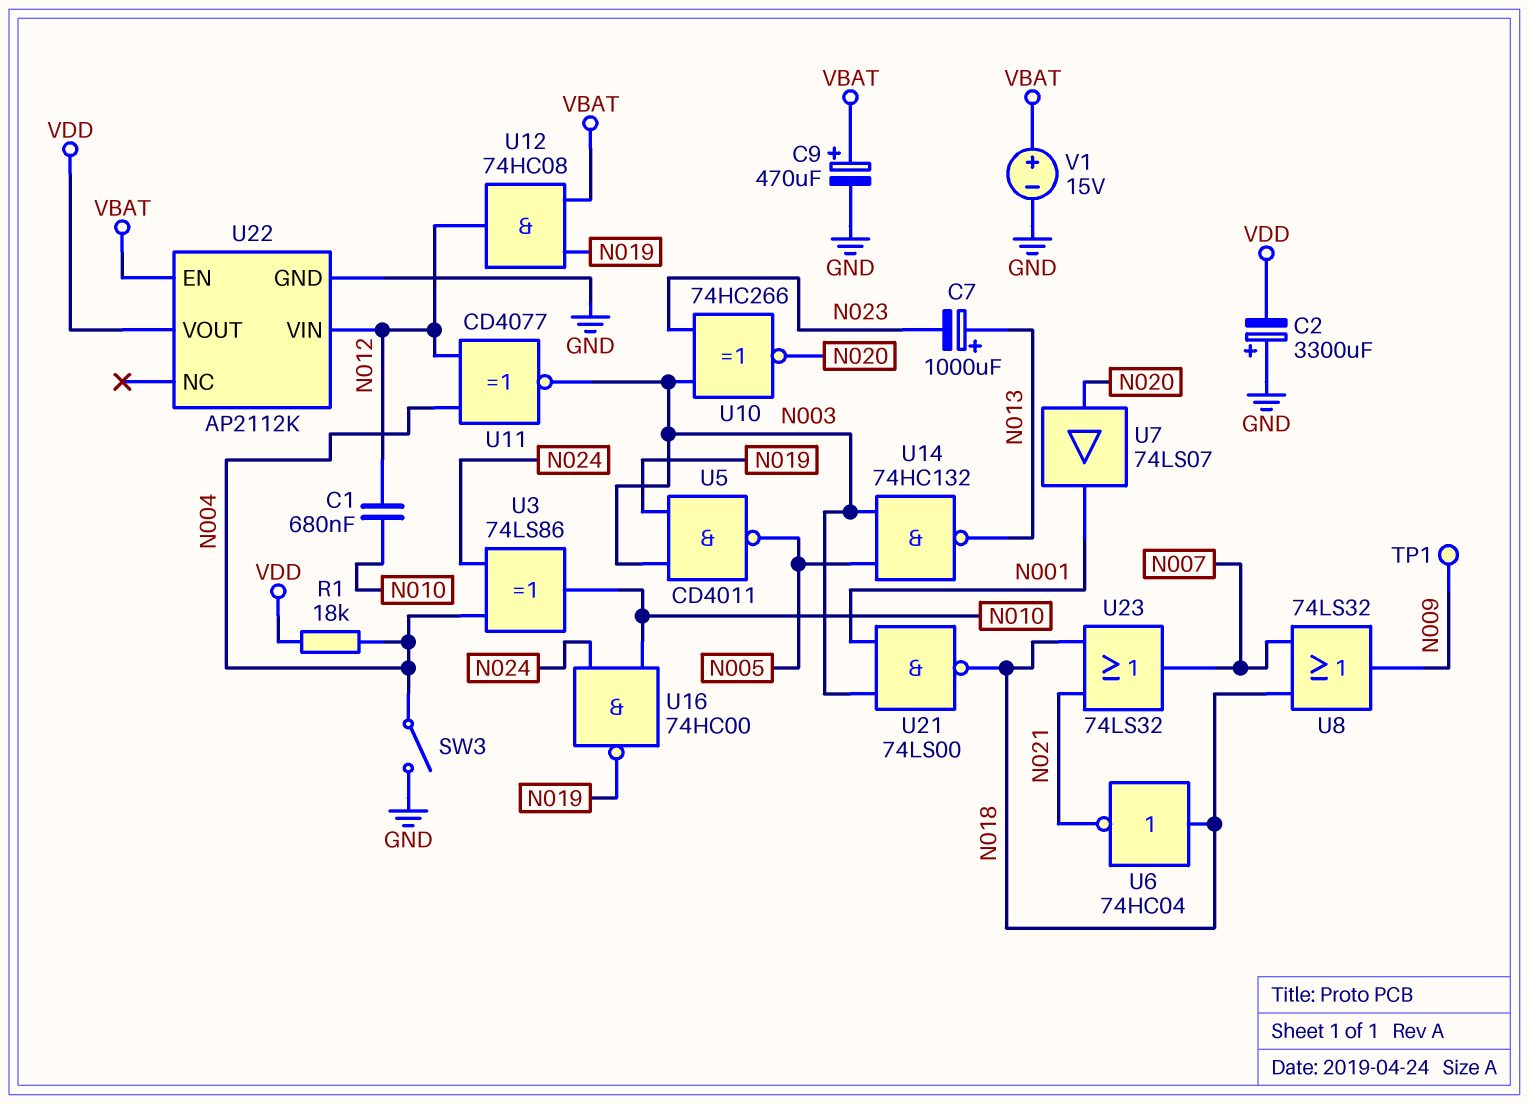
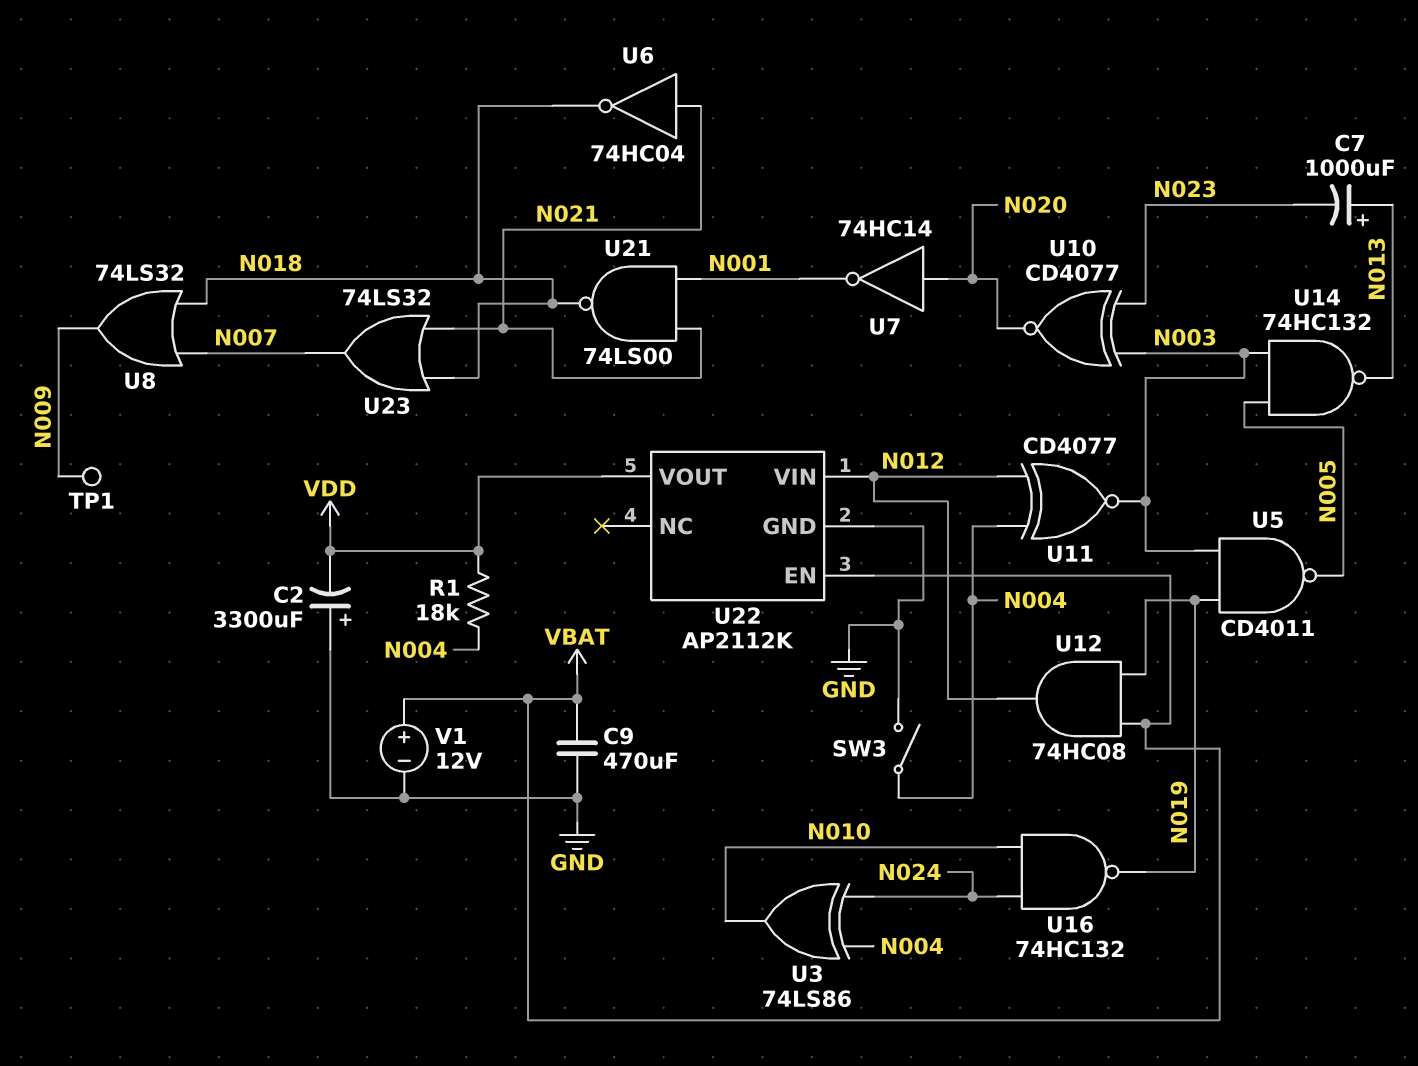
C1: 680nF (N010, N012) -> none
C9: 470uF (plus VBAT, minus GND) -> 470uF (GND, VBAT)
U6: NOT 74HC04 (in N018, out N021) -> NOT 74HC04 (in N021, out N018)
U7: buffer 74LS07 (in N020, out N001) -> NOT 74HC14 (in N020, out N001)
U10: XNOR 74HC266 (in N003, in N023, out N020) -> XNOR CD4077 (in N003, in N023, out N020)
U16: NAND 74HC00 (in N010, in N024, out N019) -> NAND 74HC132 (in N010, in N024, out N019)
U21: NAND 74LS00 (in N001, in N003, out N018) -> NAND 74LS00 (in N001, in N021, out N018)
V1: 15V (plus VBAT, minus GND) -> 12V (plus VBAT, minus GND)

